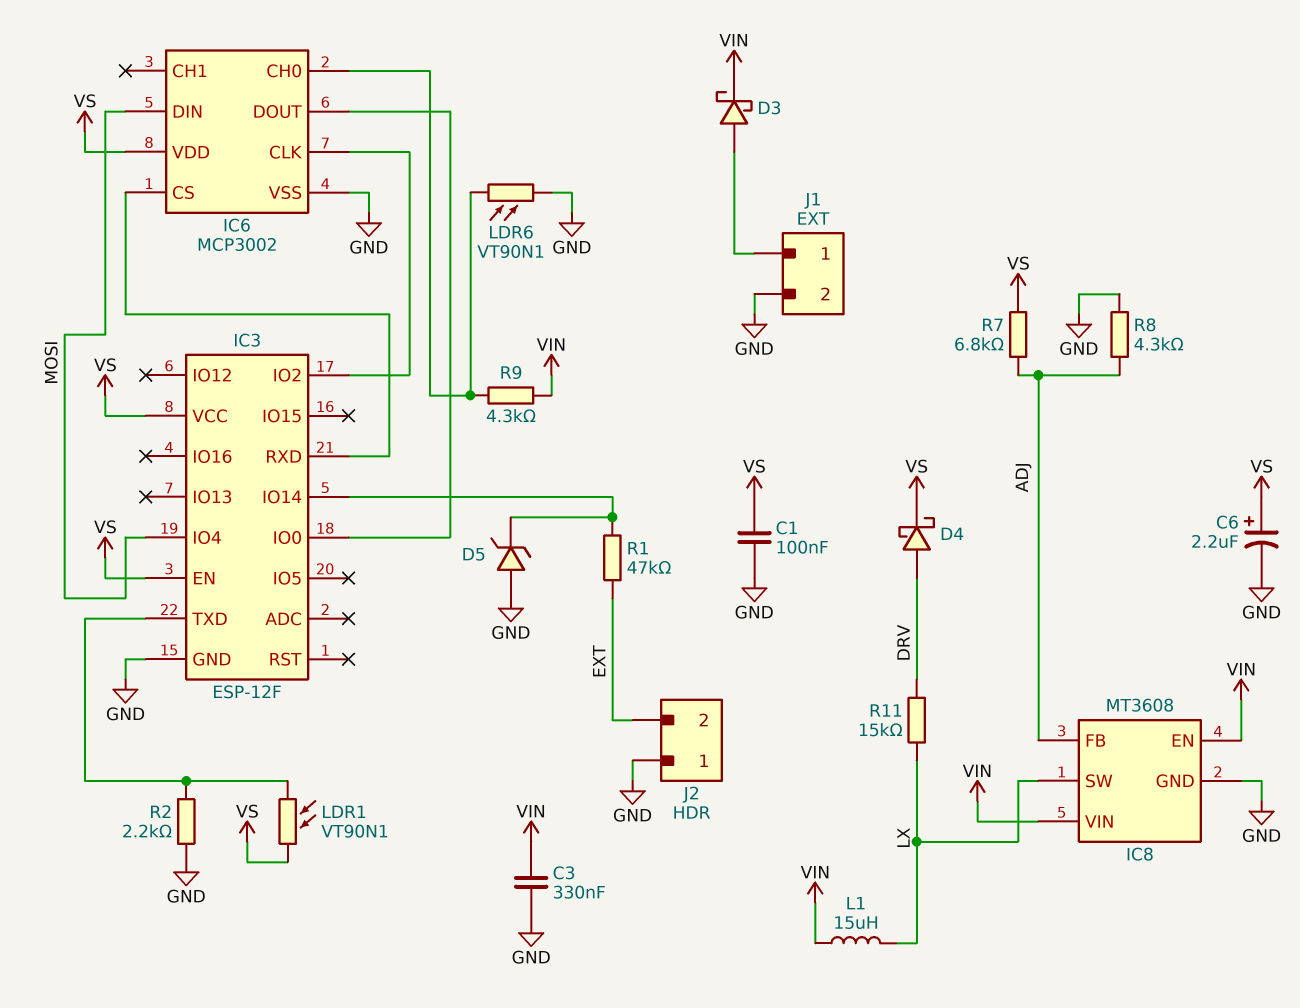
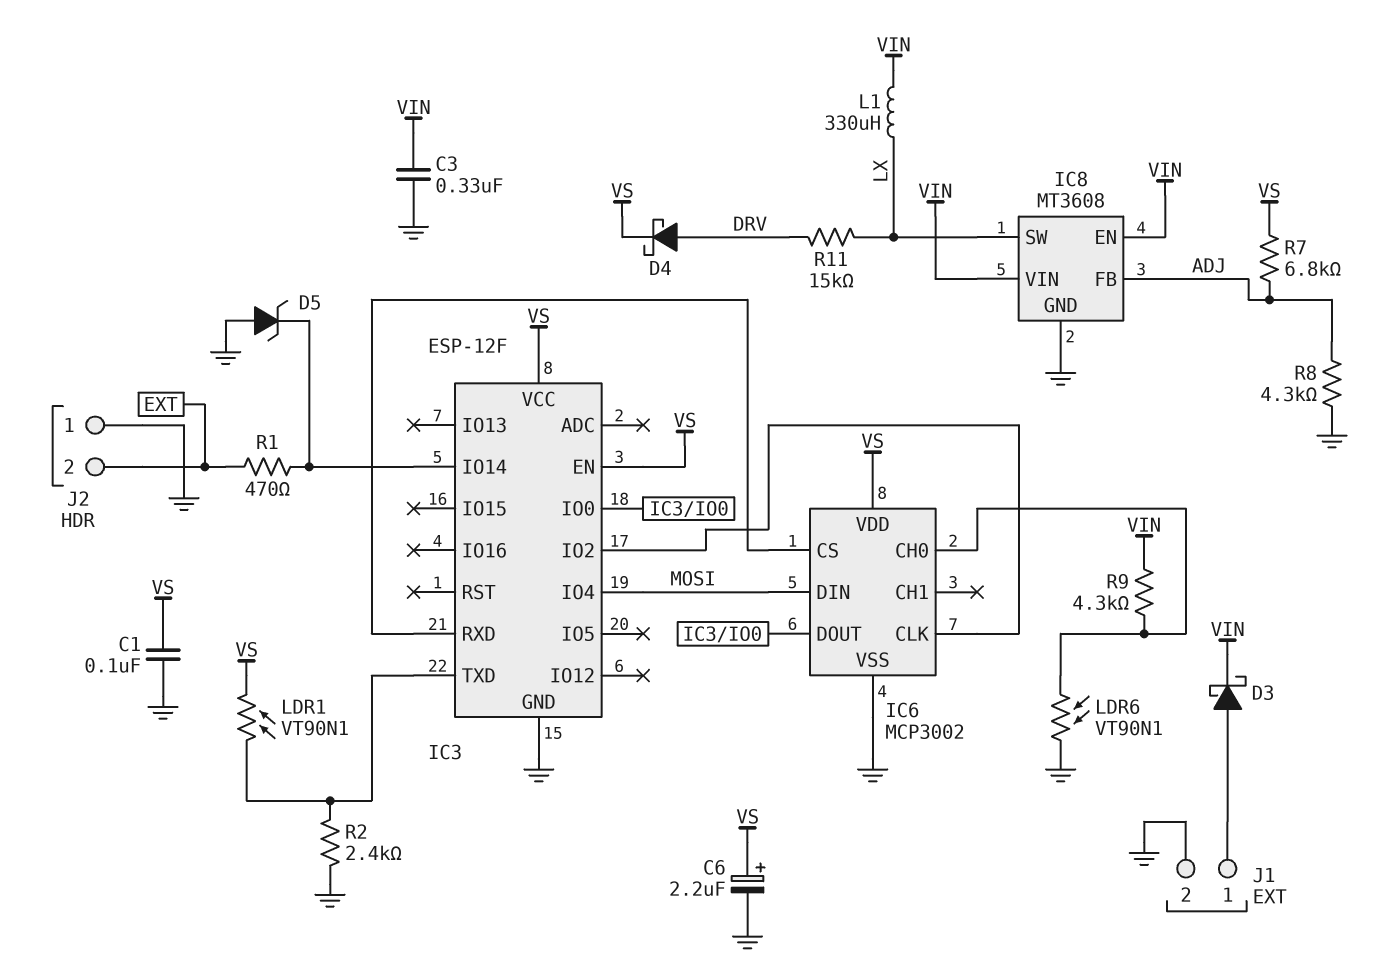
L1: 15uH (LX, VIN) -> 330uH (LX, VIN)
R1: 47k (EXT, IC3/IO14) -> 470 (EXT, IC3/IO14)
R2: 2.2k (GND, IC3/TXD) -> 2.4k (GND, IC3/TXD)

